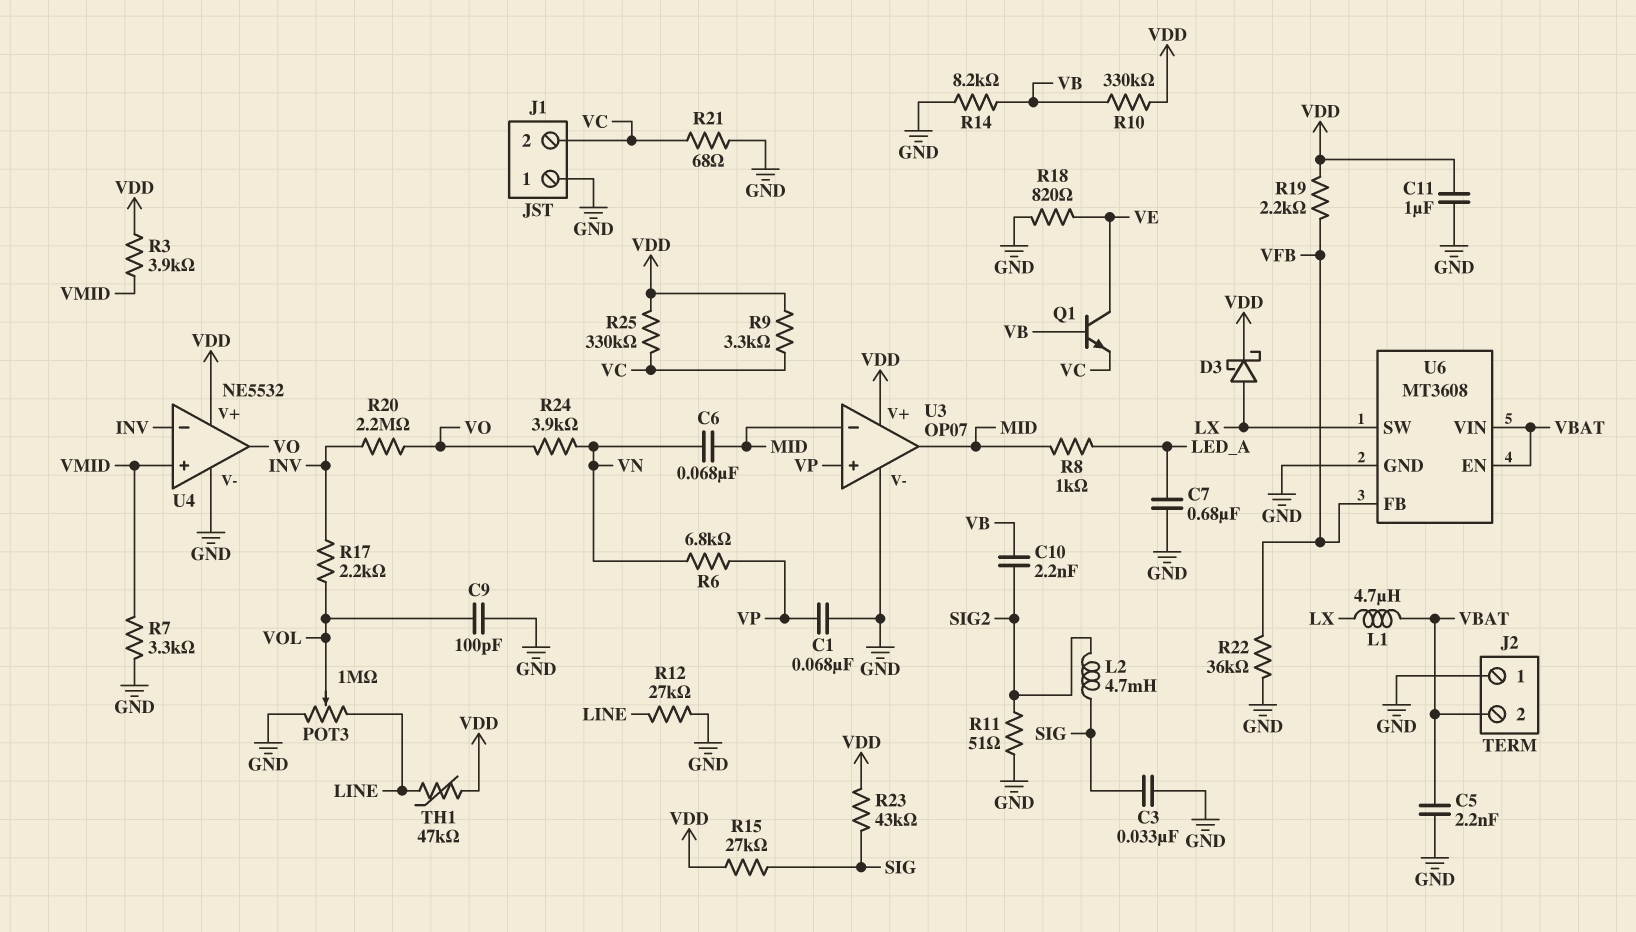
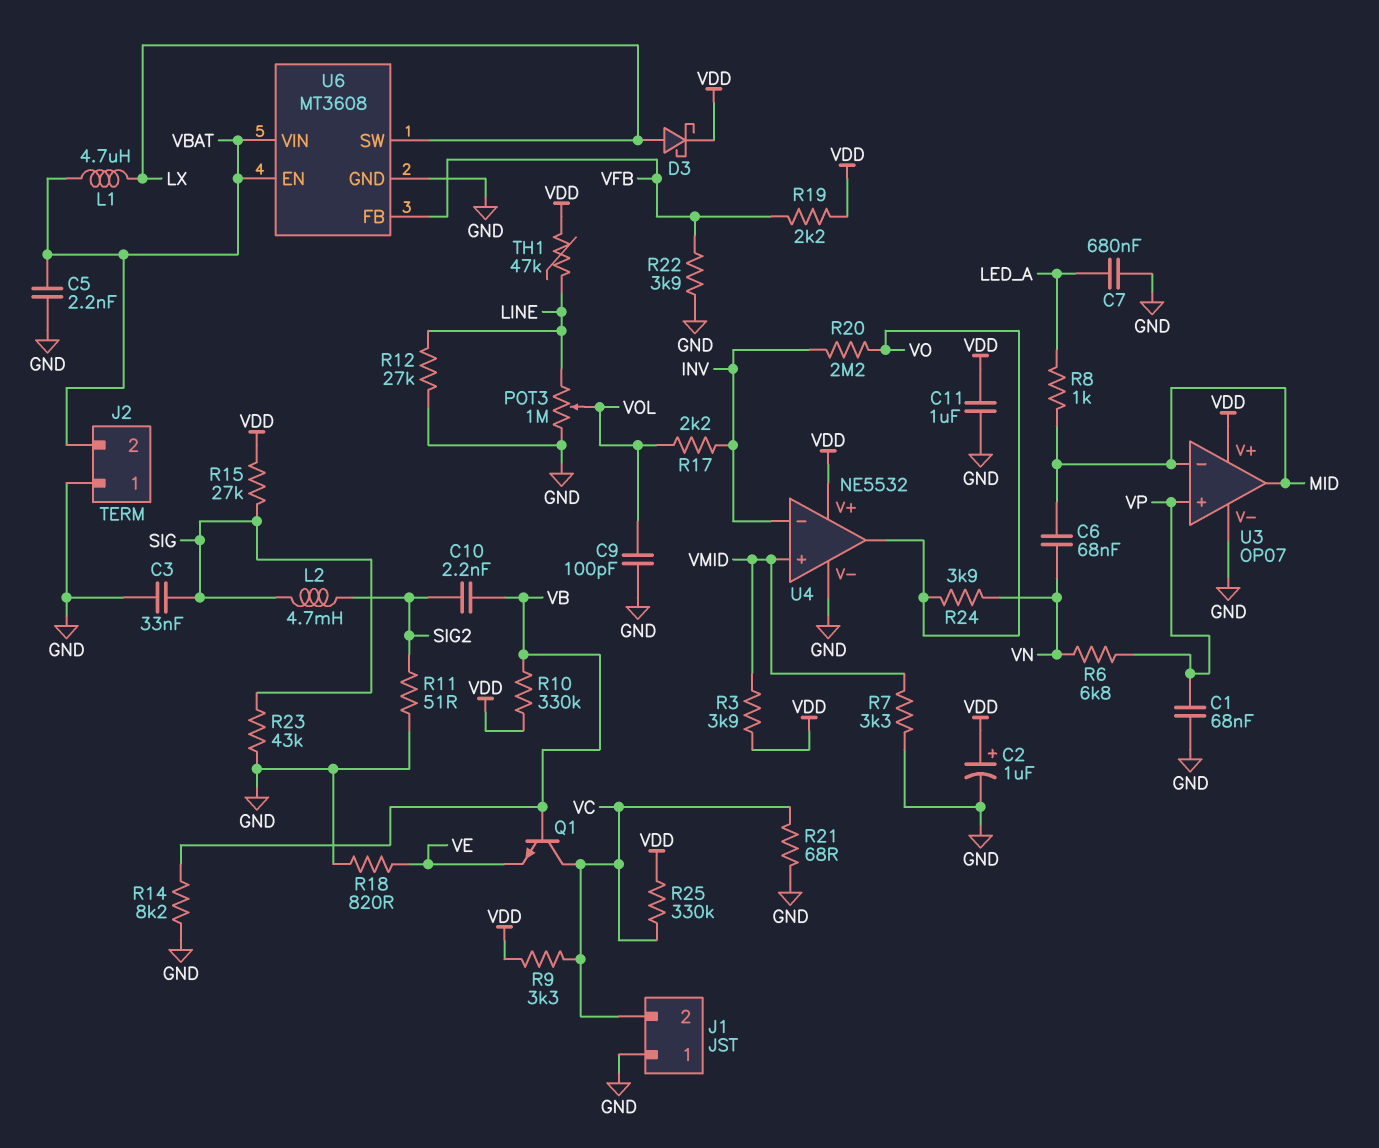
C2: none -> 1uF (plus VDD, minus GND)
Q1: NPN (B VB, C VE, E VC) -> NPN (B VB, C VC, E VE)
R22: 36k (GND, VFB) -> 3.9k (GND, VFB)
R23: 43k (SIG, VDD) -> 43k (GND, SIG)

